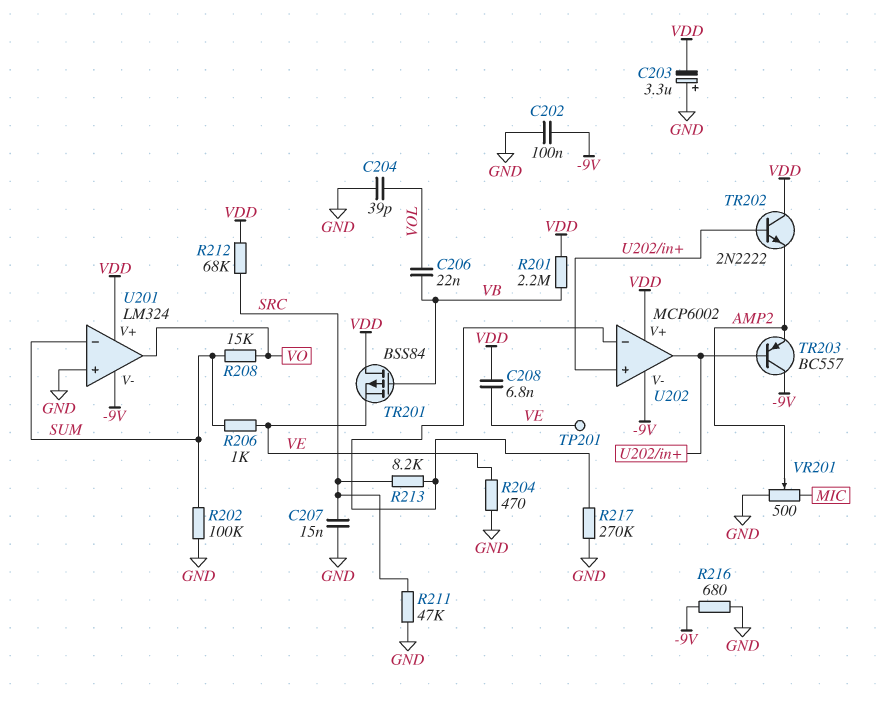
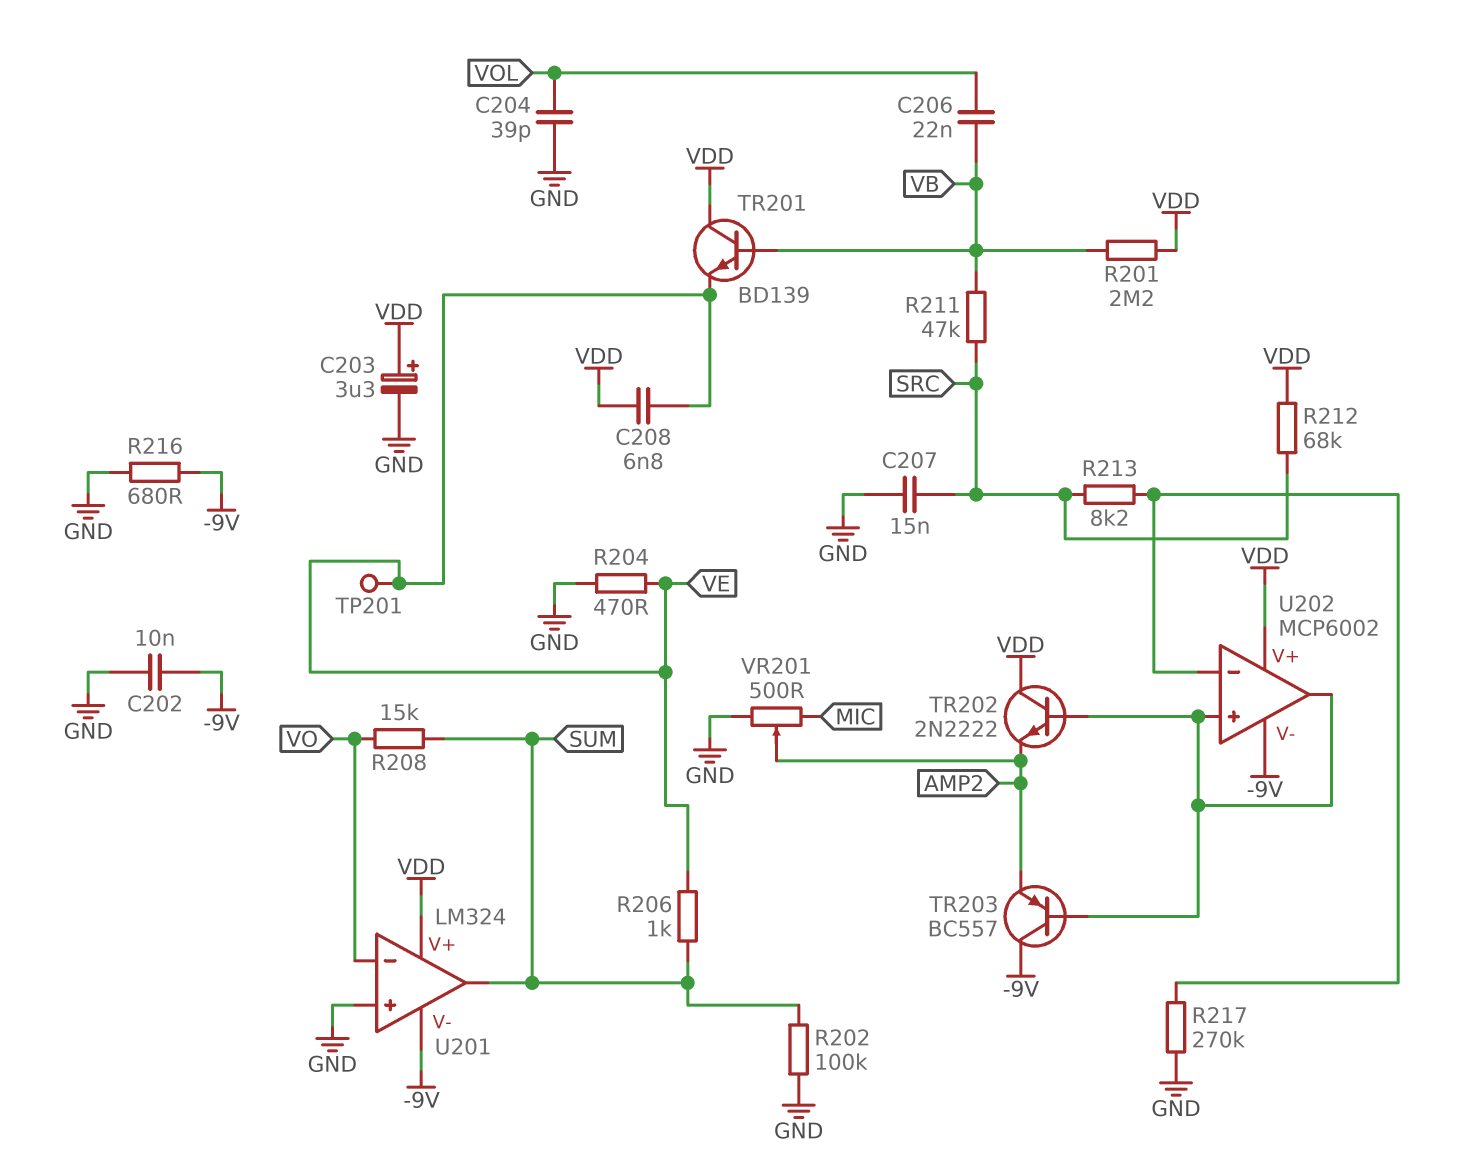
C202: 100nF (-9V, GND) -> 10nF (-9V, GND)
C203: 3.3uF (plus GND, minus VDD) -> 3.3uF (plus VDD, minus GND)
R211: 47k (GND, SRC) -> 47k (SRC, VB)
TR201: PMOS BSS84 (G VB, D VDD, S VE) -> NPN BD139 (B VB, C VDD, E VE)
U201 pin in-: SUM -> VO
U201 pin out: VO -> SUM

